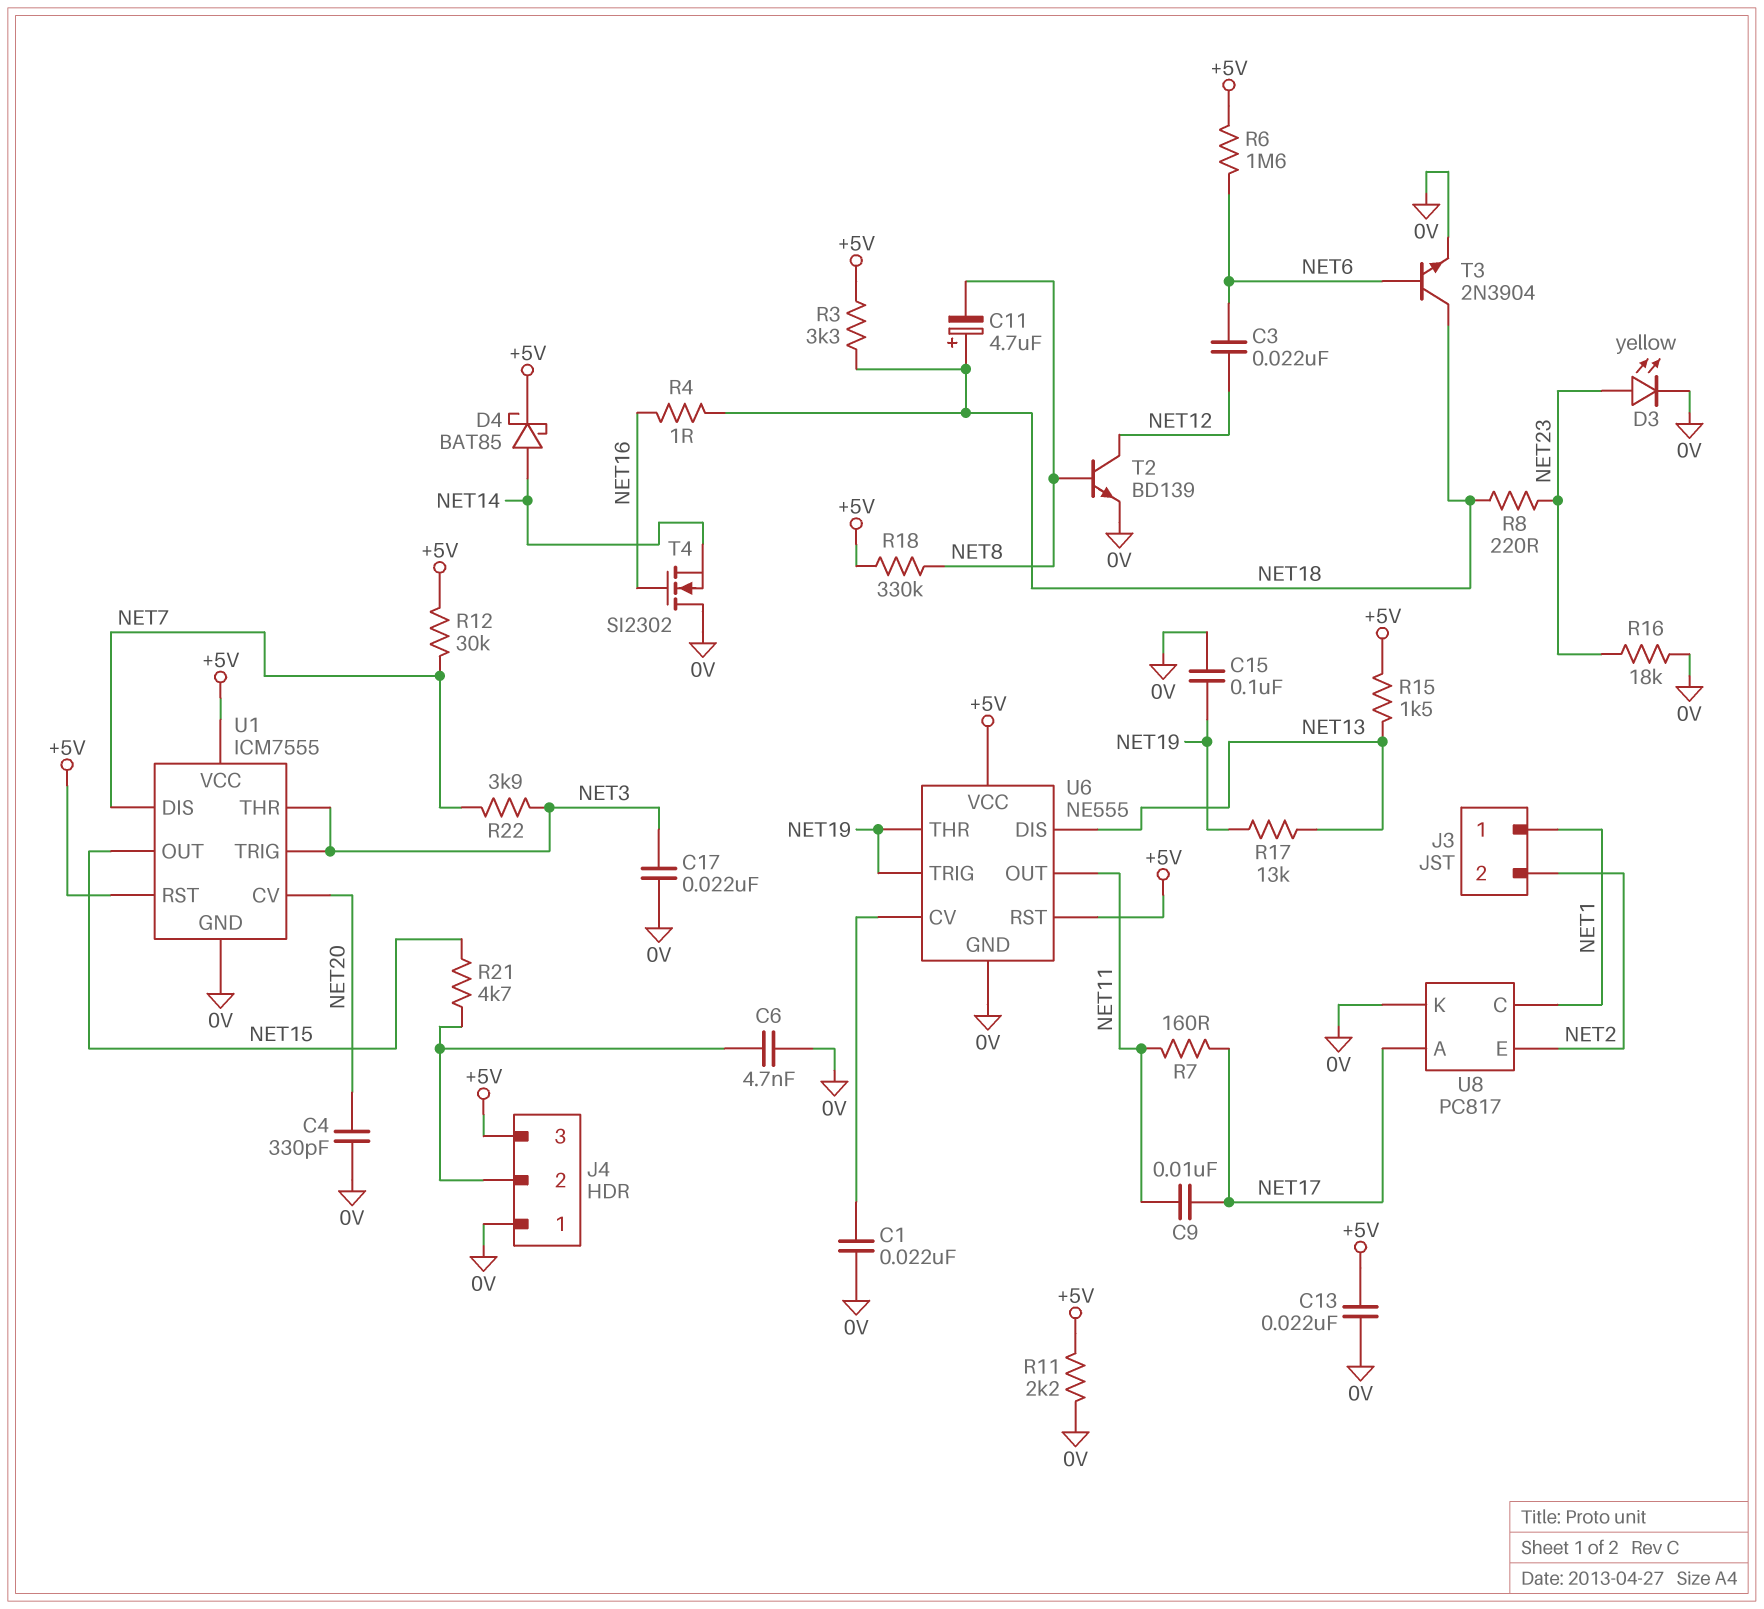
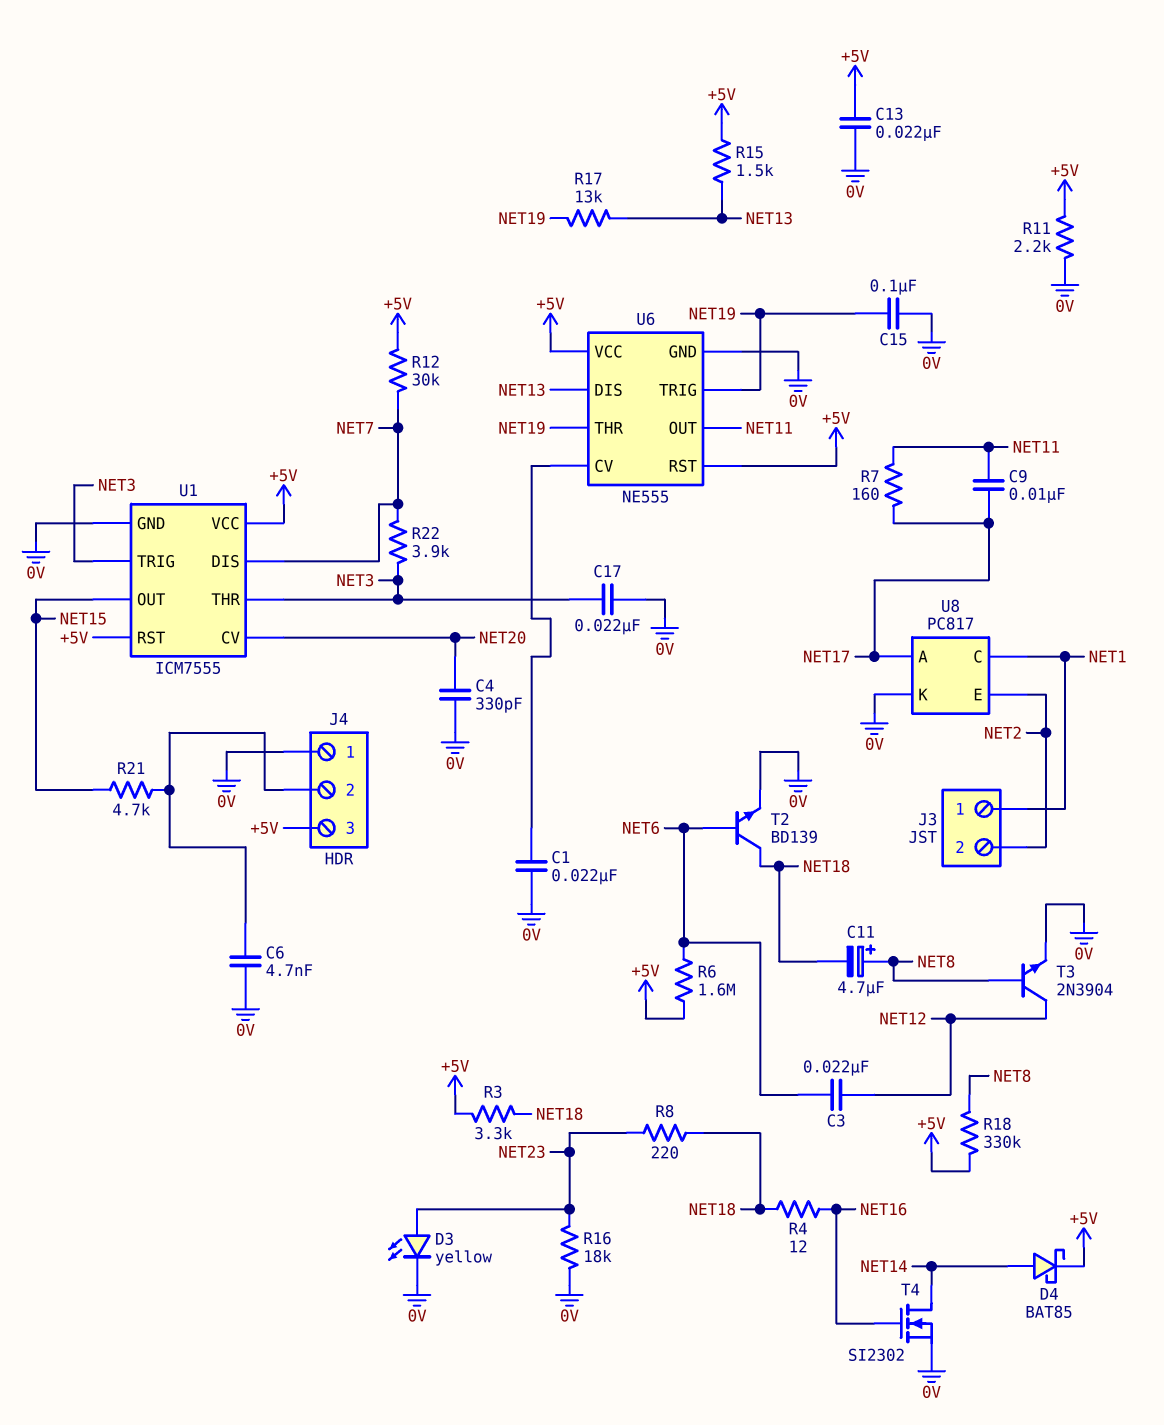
C11: 4.7uF (plus NET18, minus NET8) -> 4.7uF (plus NET8, minus NET18)
R4: 1 (NET16, NET18) -> 12 (NET16, NET18)
T2: NPN BD139 (B NET8, C NET12, E 0V) -> NPN BD139 (B NET6, C NET18, E 0V)
T3: NPN 2N3904 (B NET6, C NET18, E 0V) -> NPN 2N3904 (B NET8, C NET12, E 0V)
T4: NMOS SI2302 (G NET16, D 0V, S NET14) -> NMOS SI2302 (G NET16, D NET14, S 0V)

